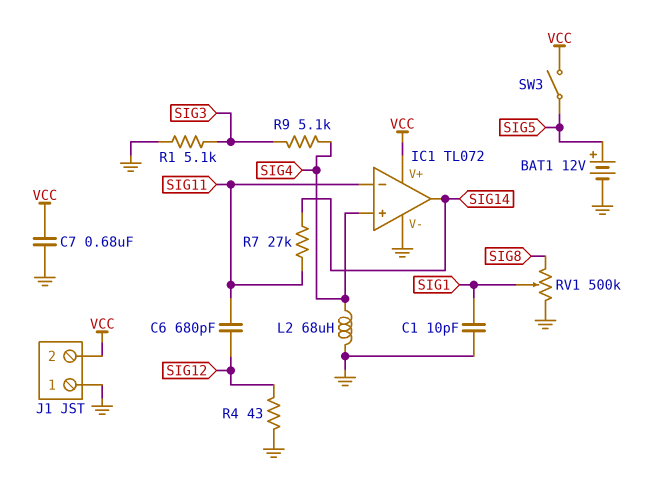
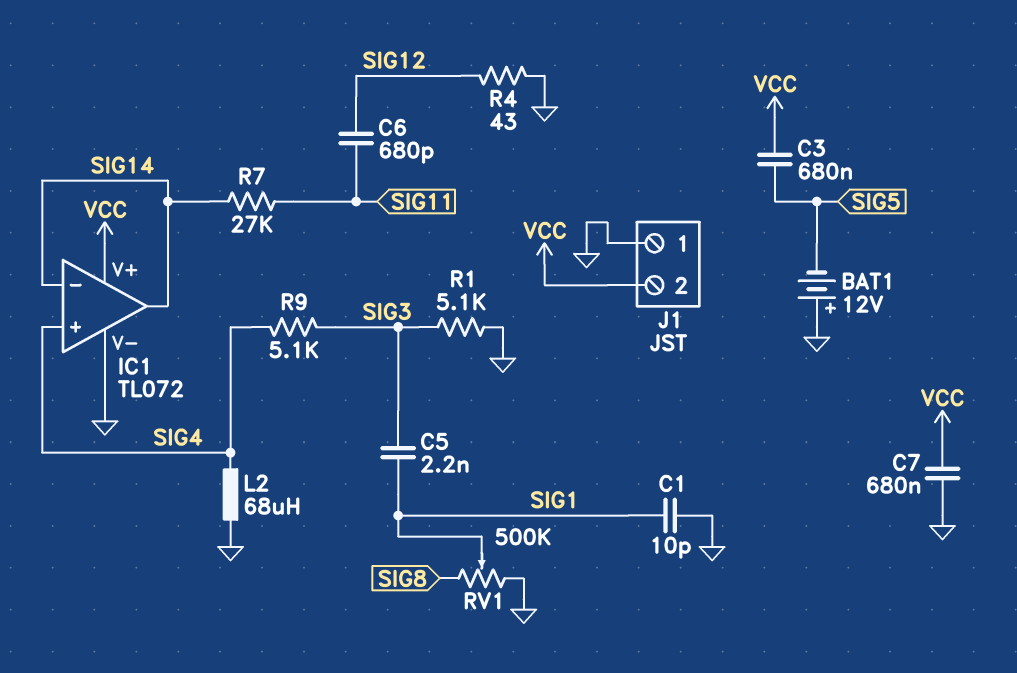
BAT1: 12V (plus SIG5, minus GND) -> 12V (plus GND, minus SIG5)
C3: none -> 680nF (SIG5, VCC)
C5: none -> 2.2nF (SIG1, SIG3)
IC1 pin in-: SIG11 -> SIG14
SW3: switch (SIG5, VCC) -> none

